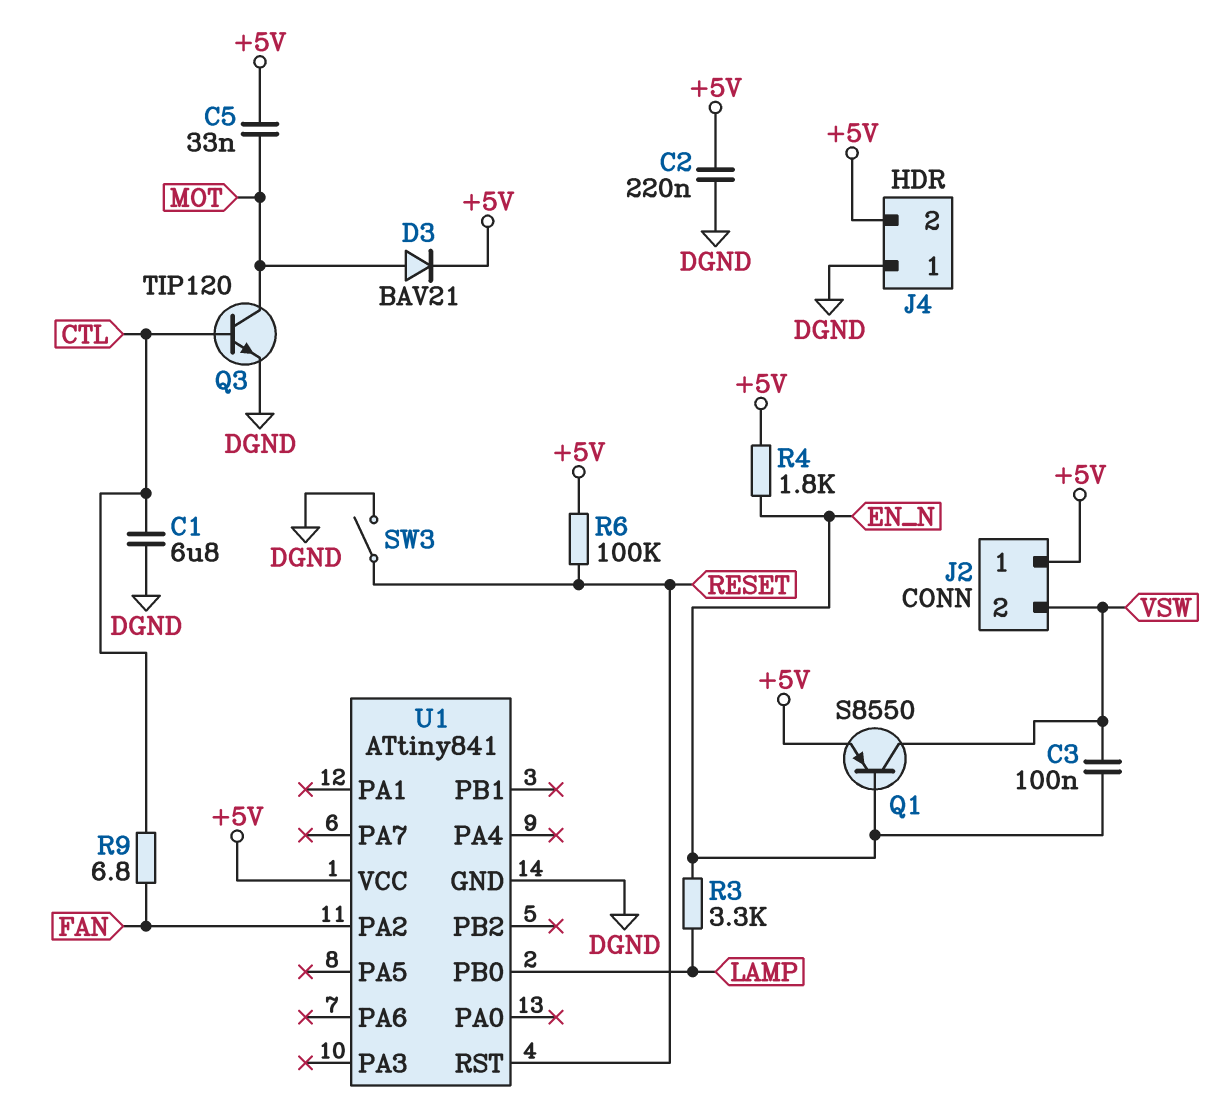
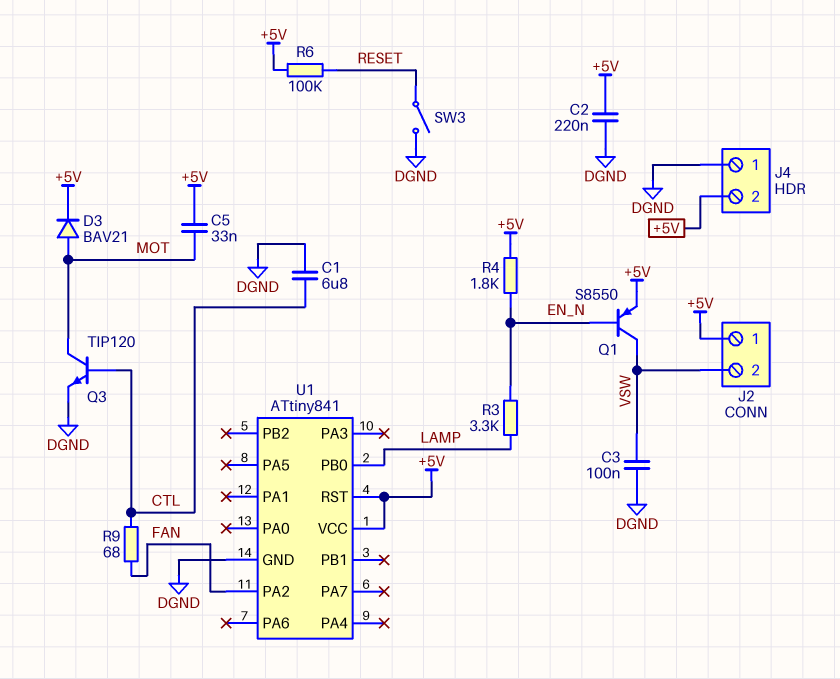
C3: 100nF (EN_N, VSW) -> 100nF (DGND, VSW)
R9: 6.8 (CTL, FAN) -> 68 (CTL, FAN)
U1 pin RST: RESET -> +5V

